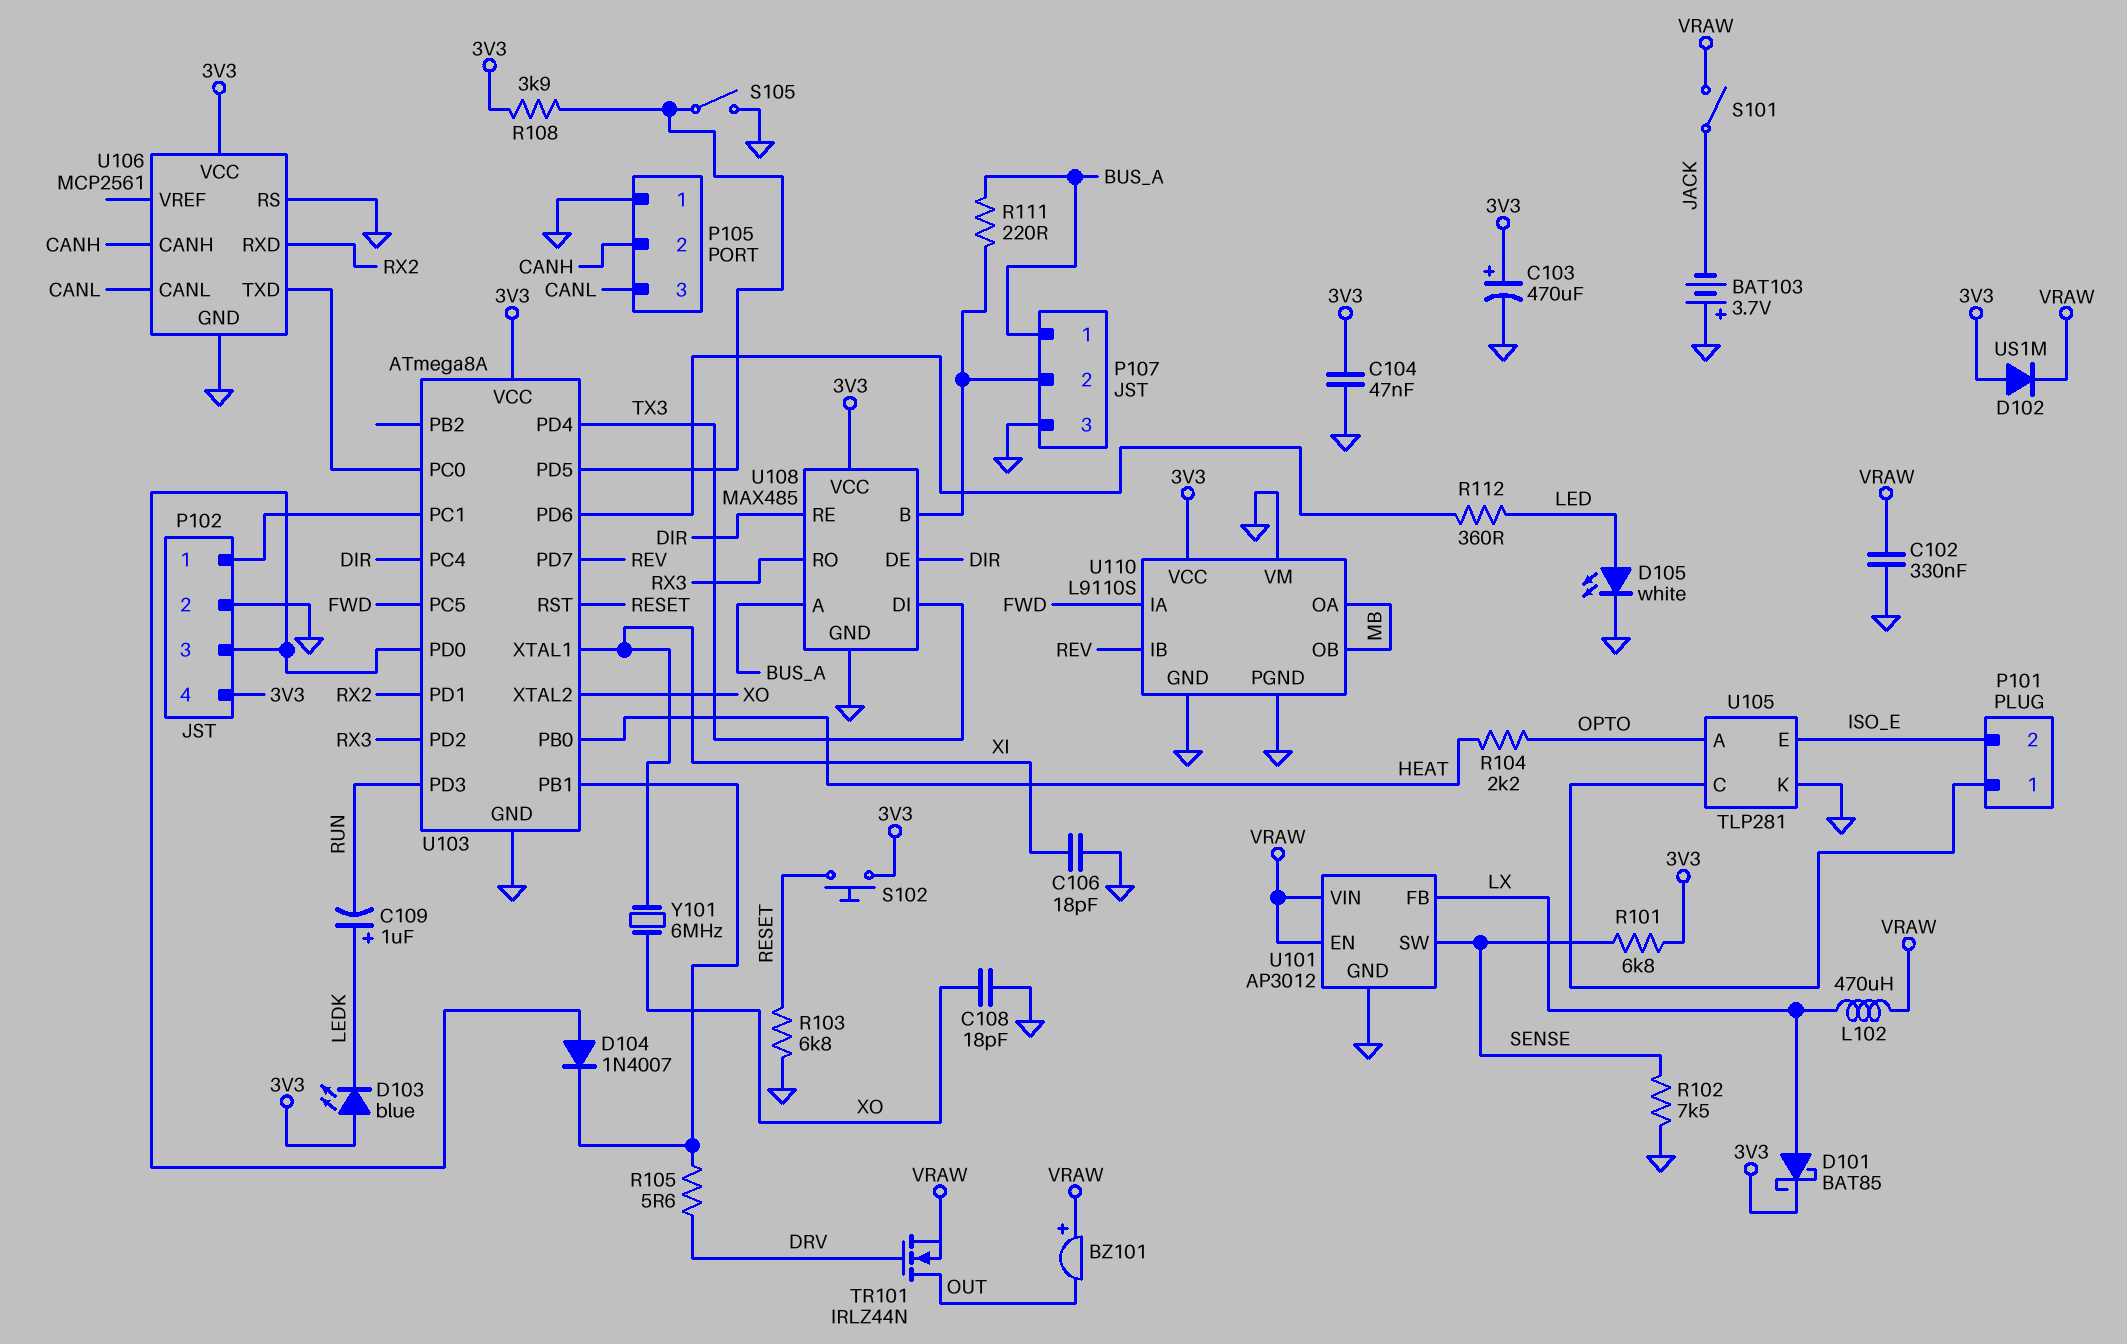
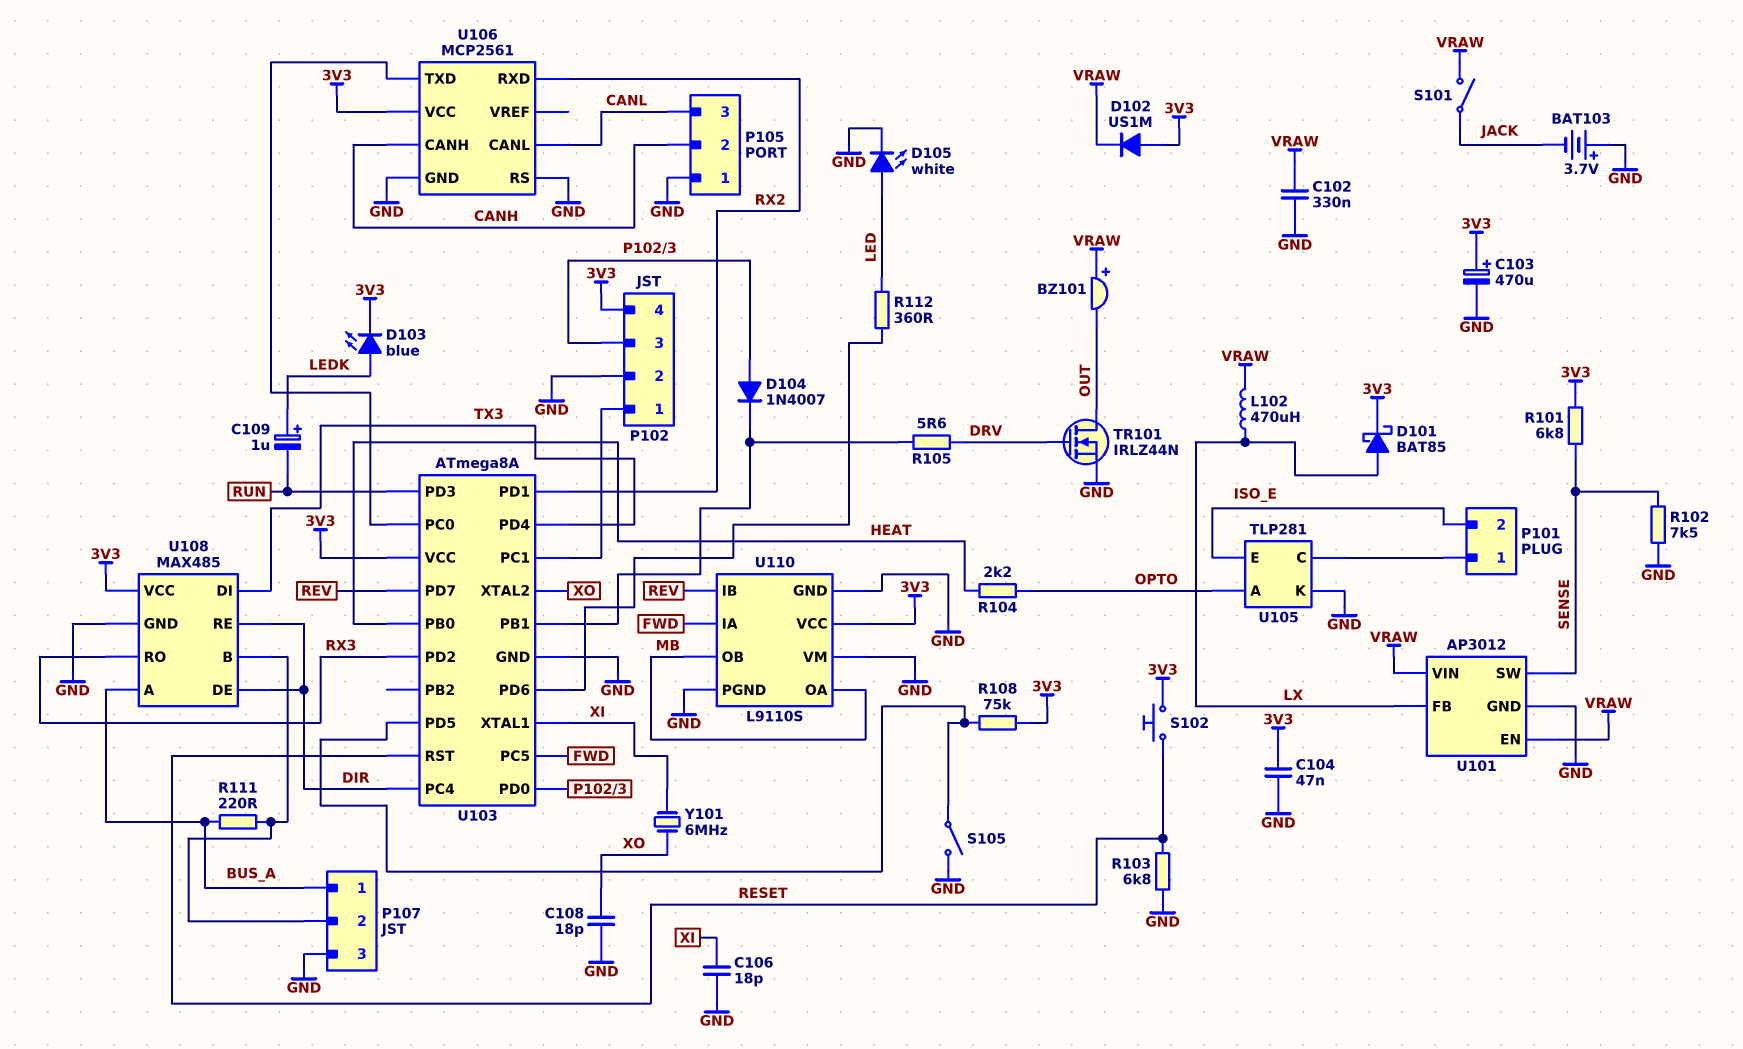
D103: LED blue (A 3V3, K LEDK) -> LED blue (A LEDK, K 3V3)
R108: 3.9k (3V3, U103/PD5) -> 75k (3V3, U103/PD5)
TR101: NMOS IRLZ44N (G DRV, D OUT, S VRAW) -> NMOS IRLZ44N (G DRV, D OUT, S GND)

